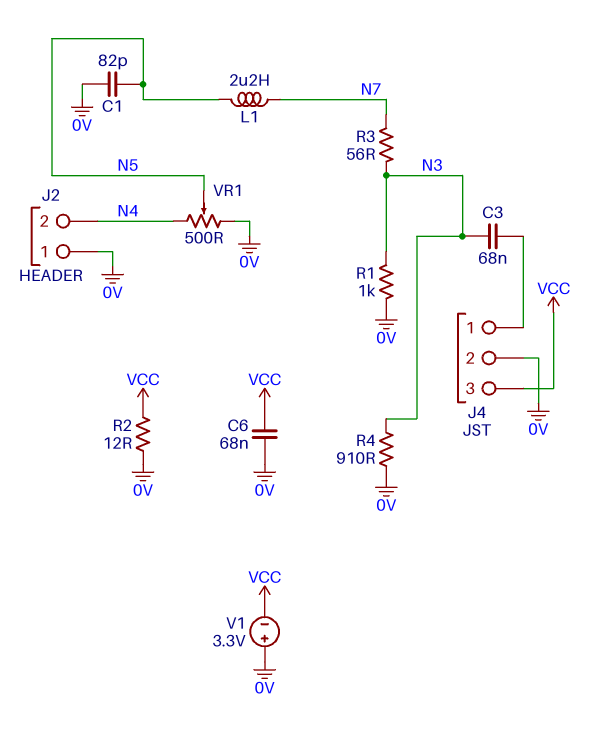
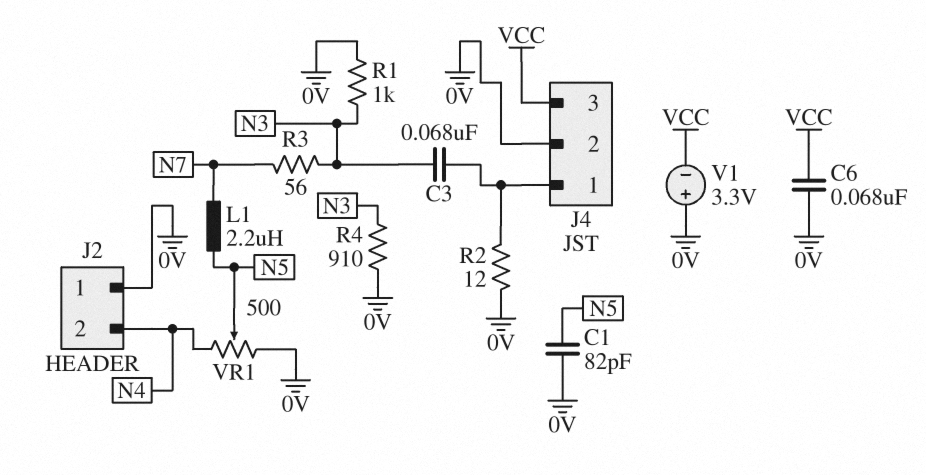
R2: 12 (0V, VCC) -> 12 (0V, J4/1)

